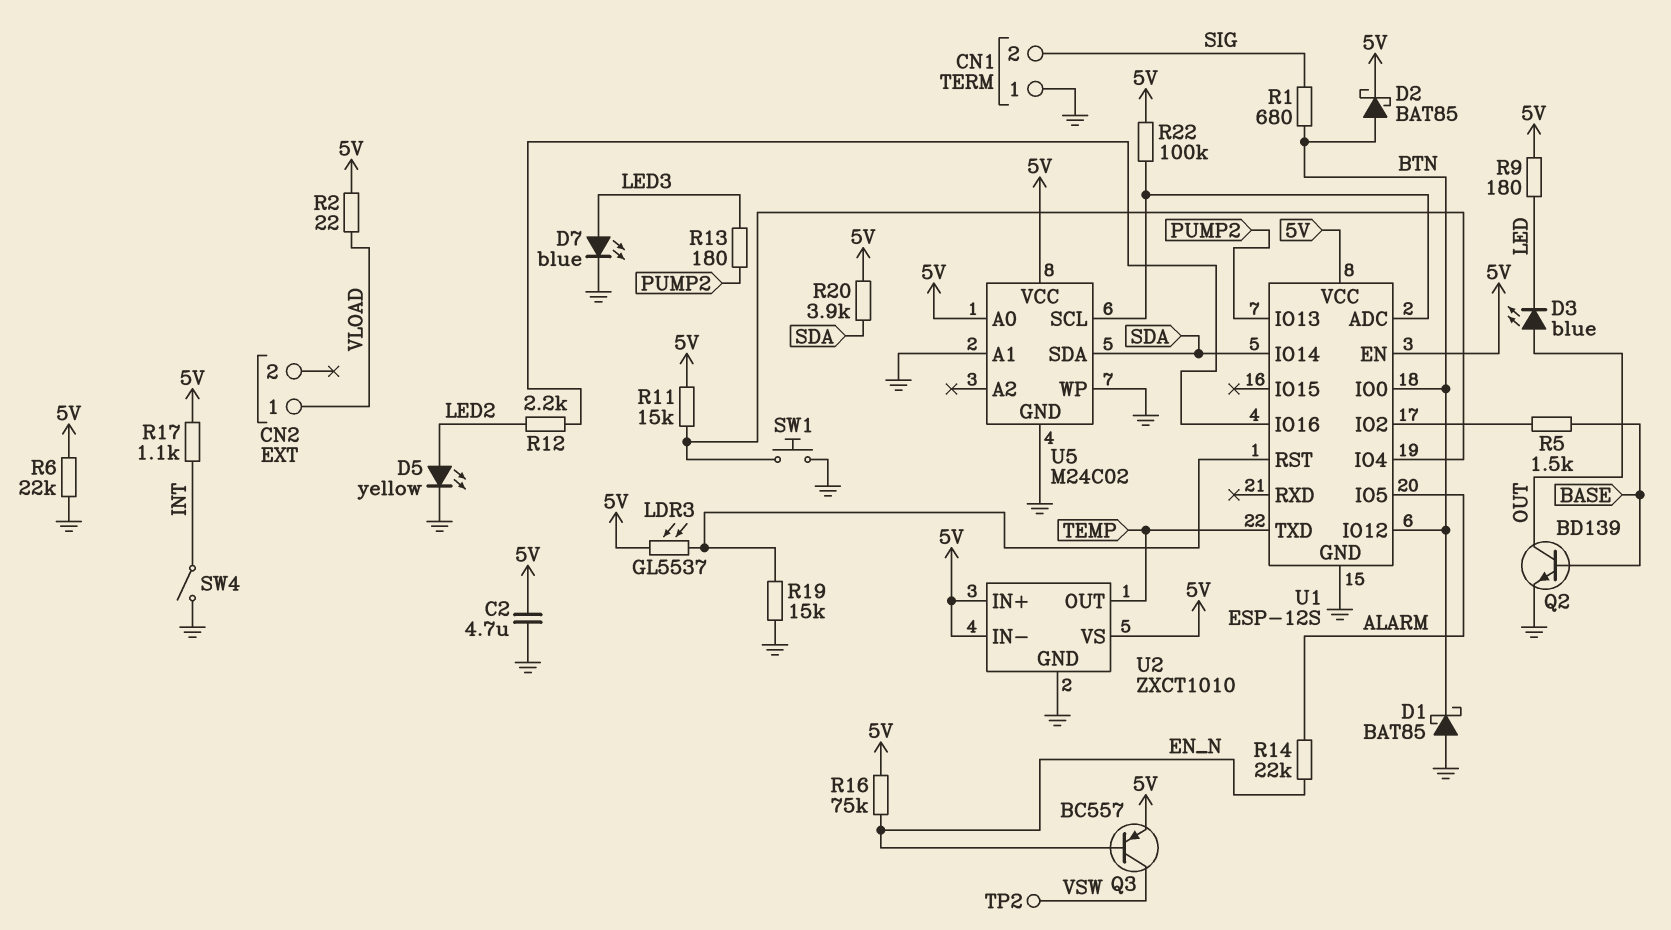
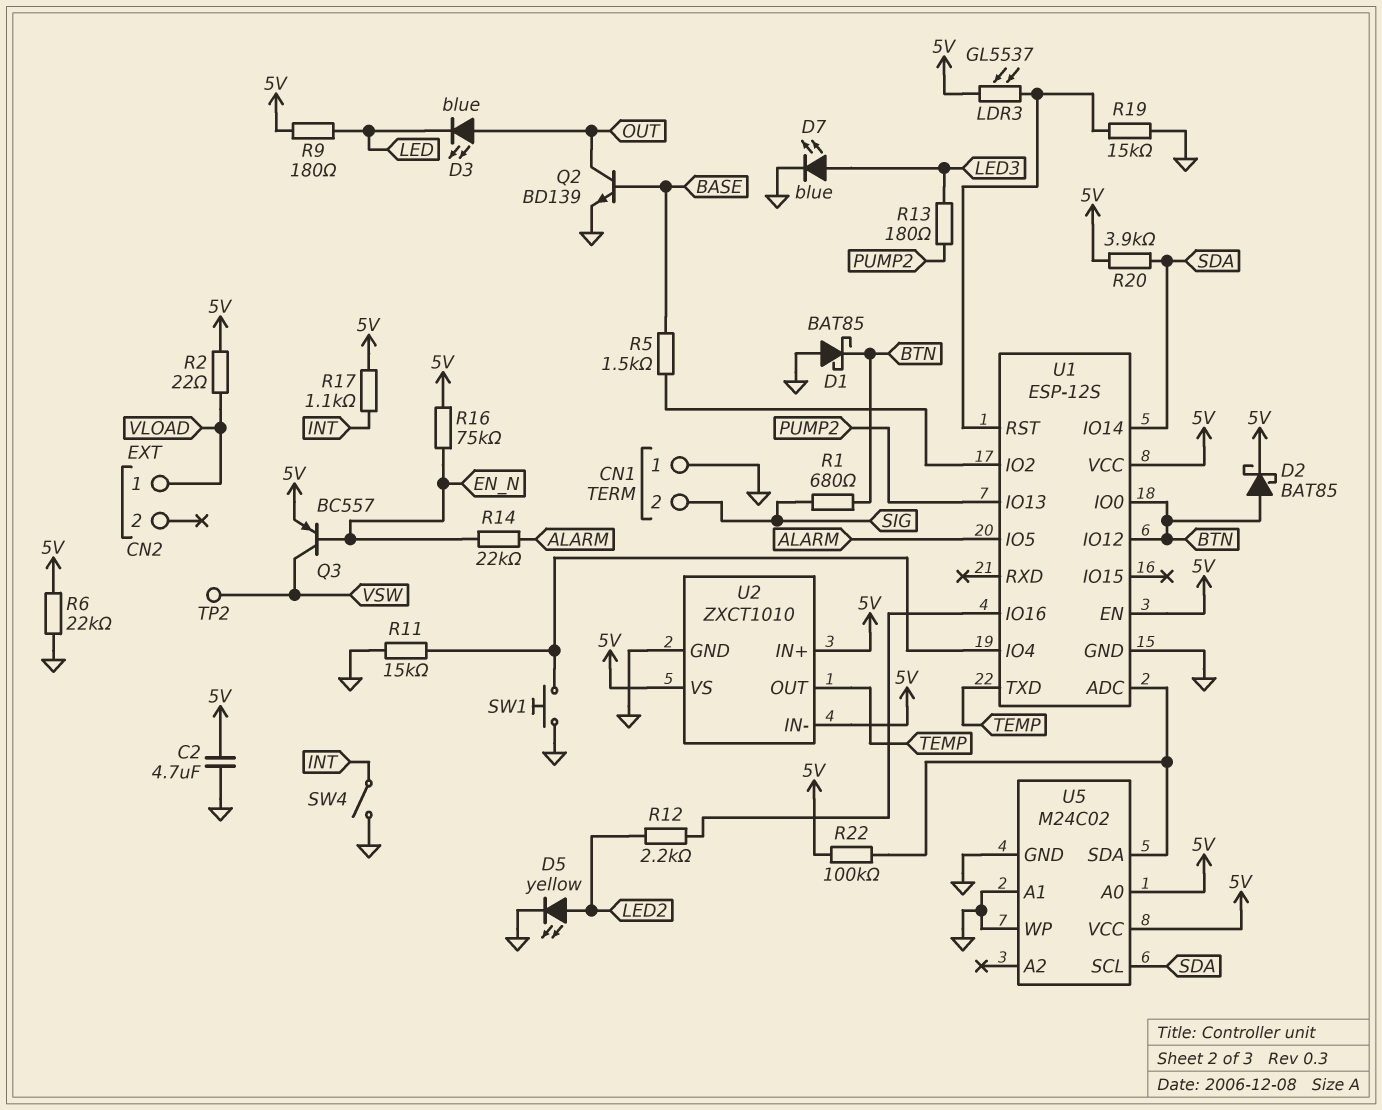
R11: 15k (5V, U1/IO4) -> 15k (GND, U1/IO4)
U5 pin SCL: U1/ADC -> SDA
U5 pin SDA: SDA -> U1/ADC

